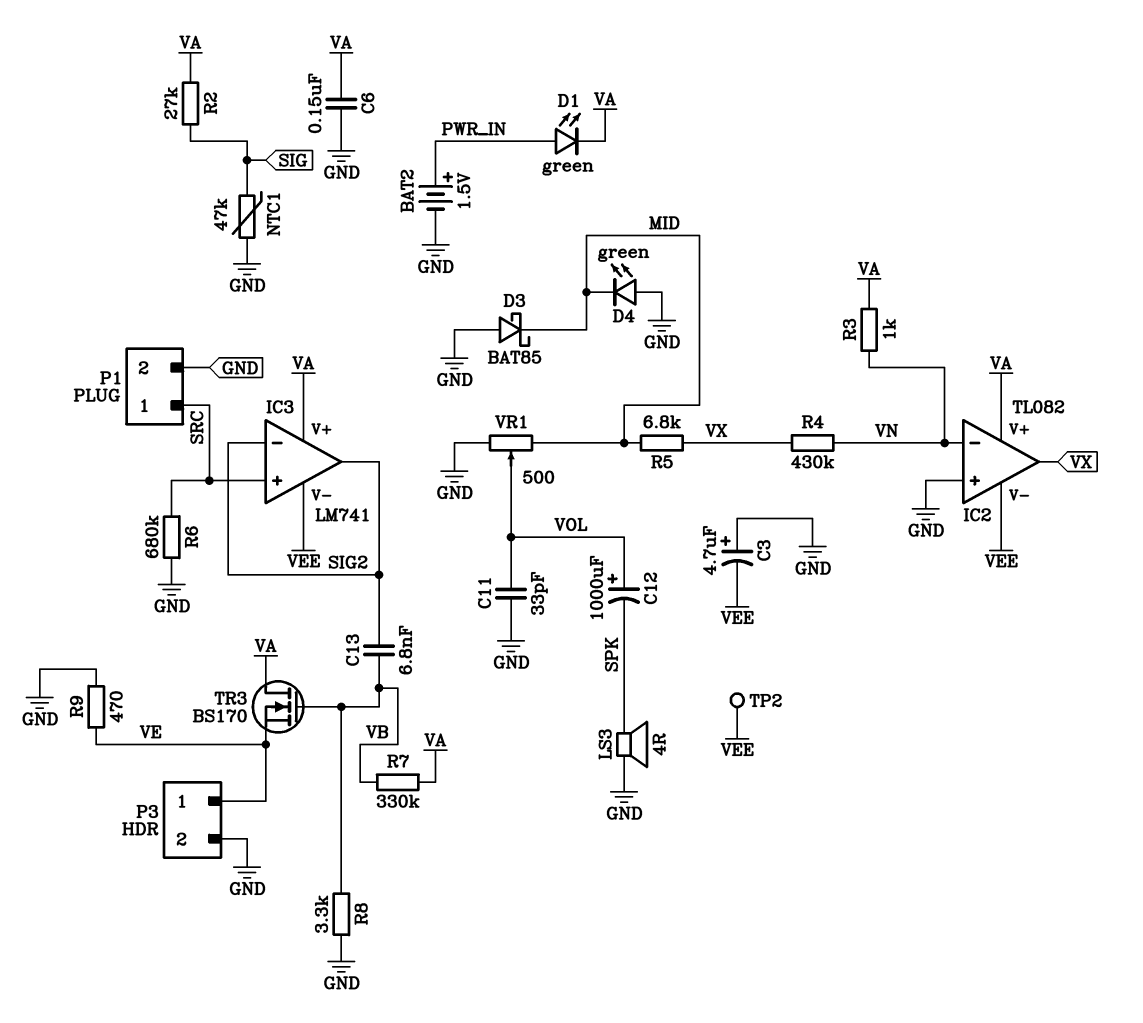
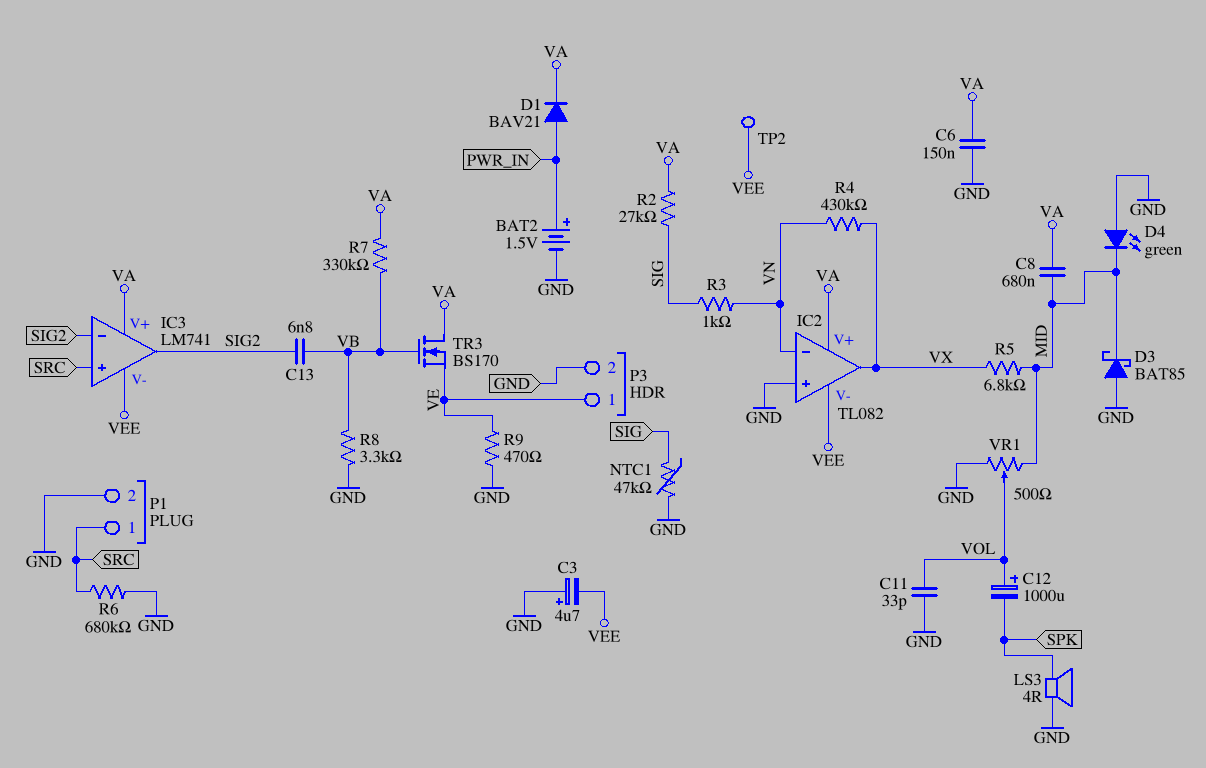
C8: none -> 680nF (MID, VA)
D1: LED green (A PWR_IN, K VA) -> diode BAV21 (A PWR_IN, K VA)
R3: 1k (VA, VN) -> 1k (SIG, VN)

